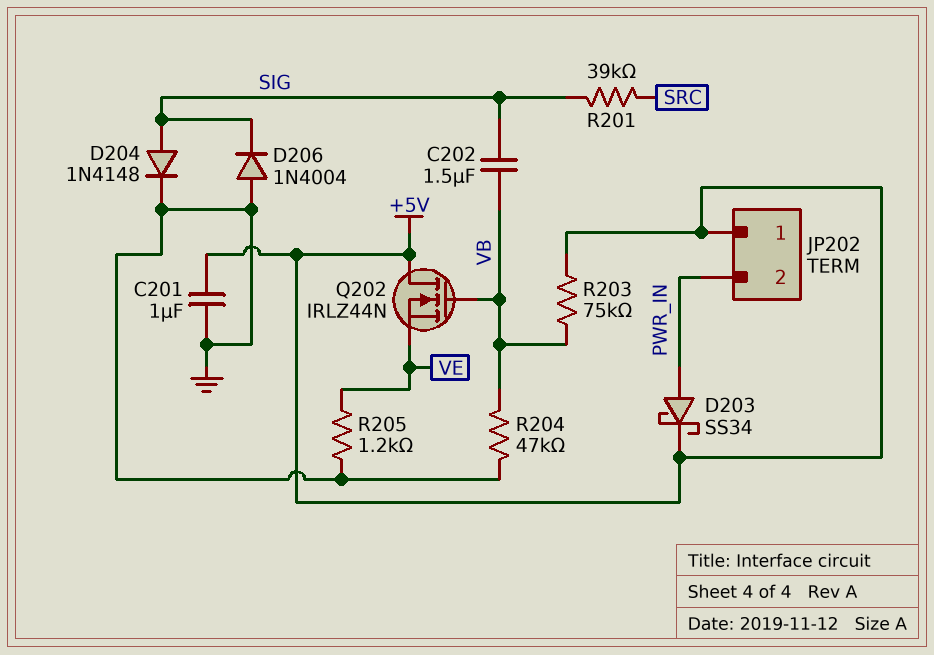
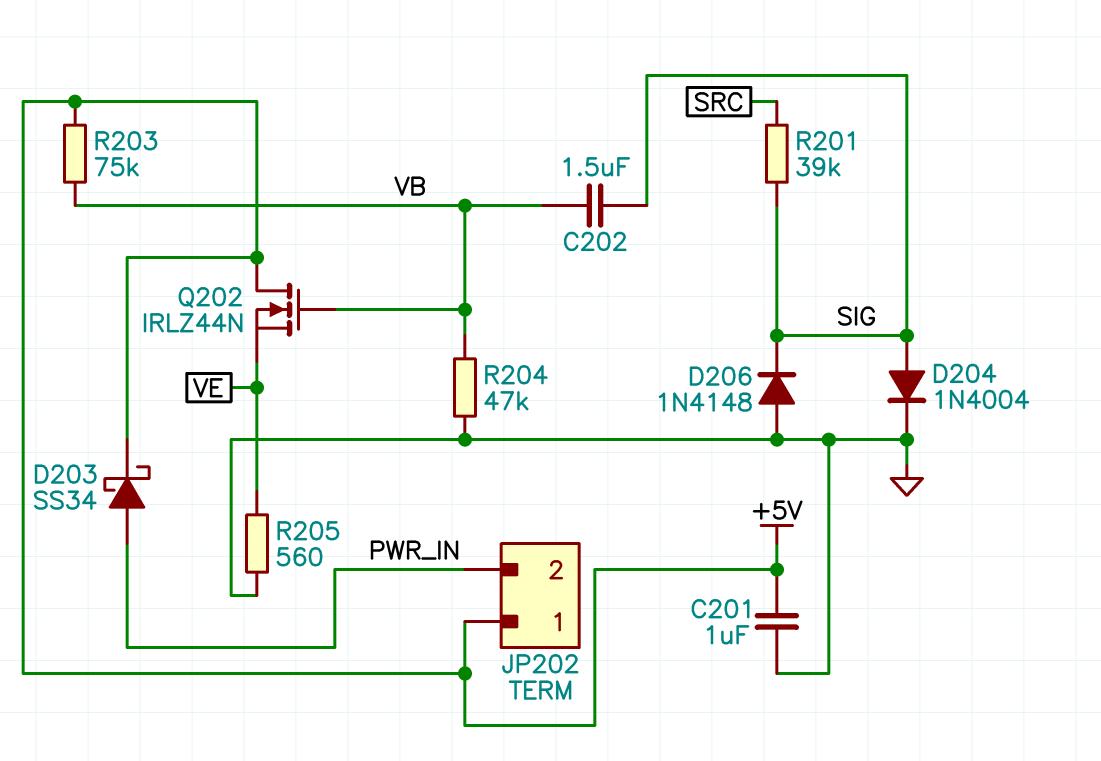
D204: diode 1N4148 (A SIG, K GND) -> diode 1N4004 (A SIG, K GND)
D206: diode 1N4004 (A GND, K SIG) -> diode 1N4148 (A GND, K SIG)
R205: 1.2k (GND, VE) -> 560 (GND, VE)

